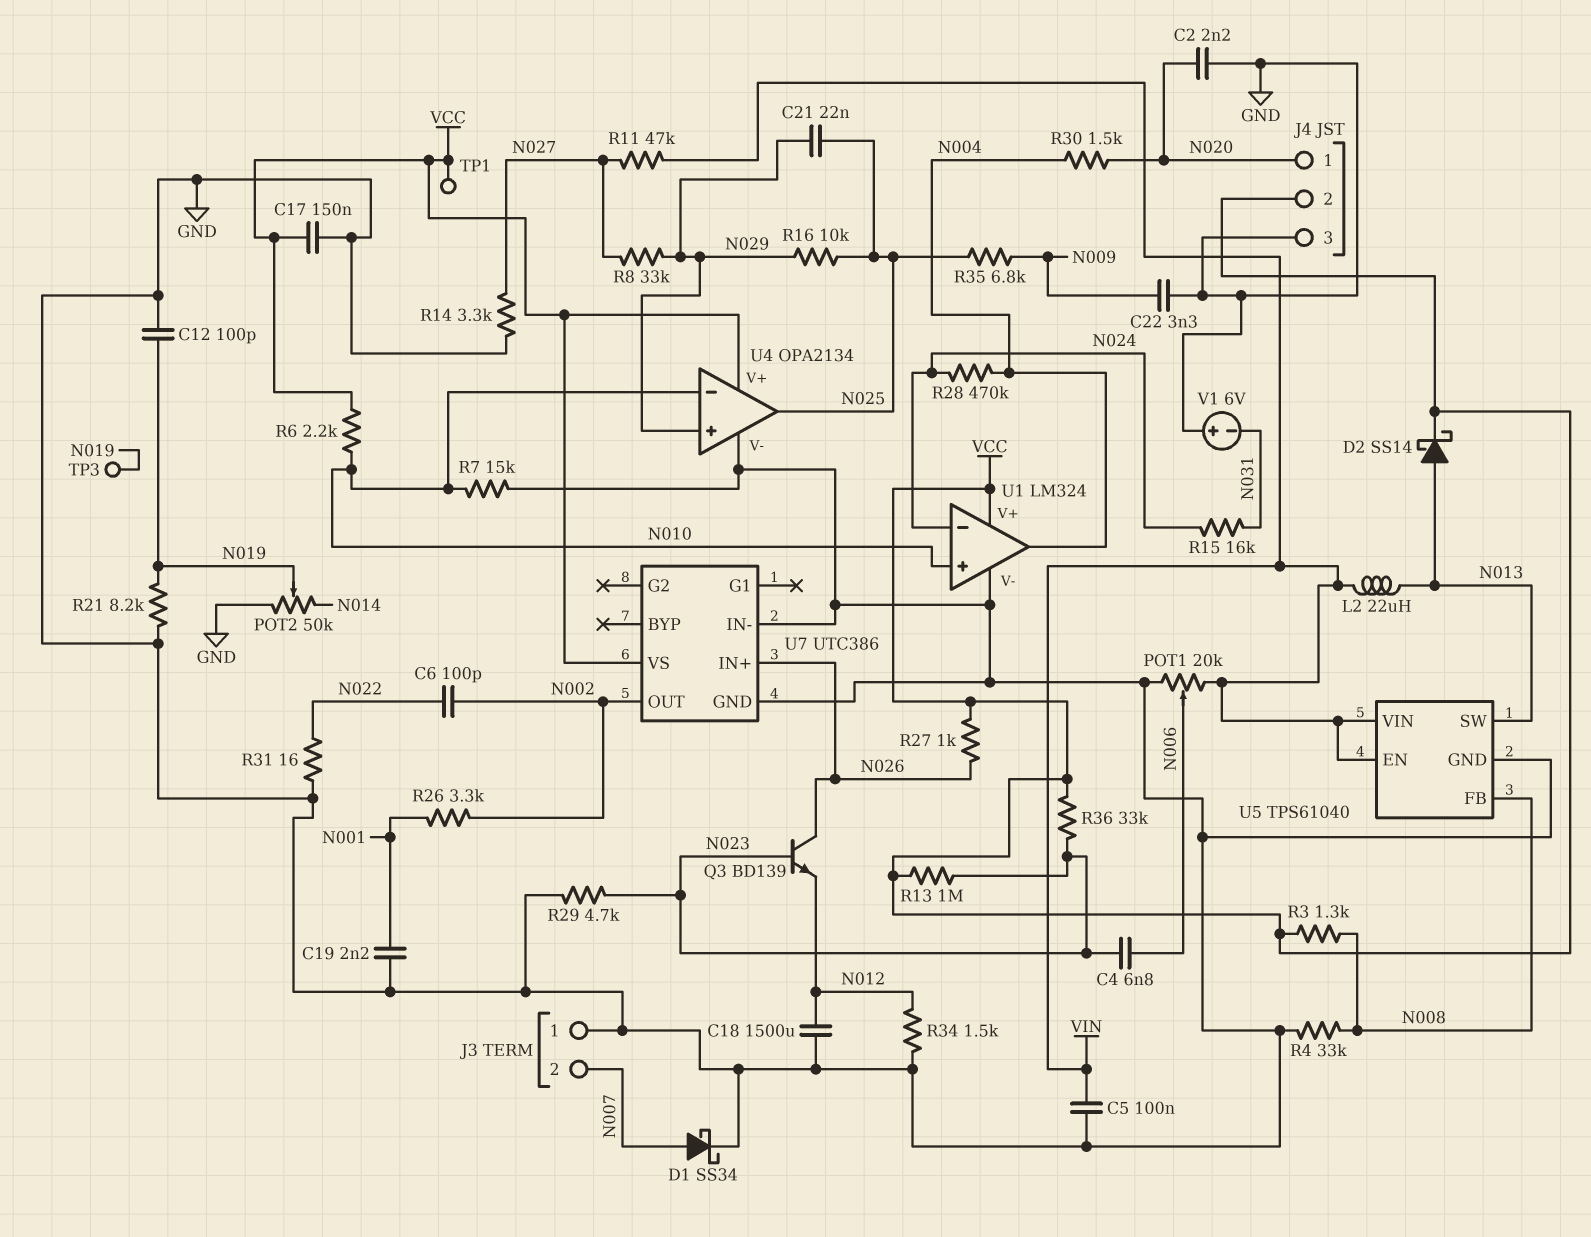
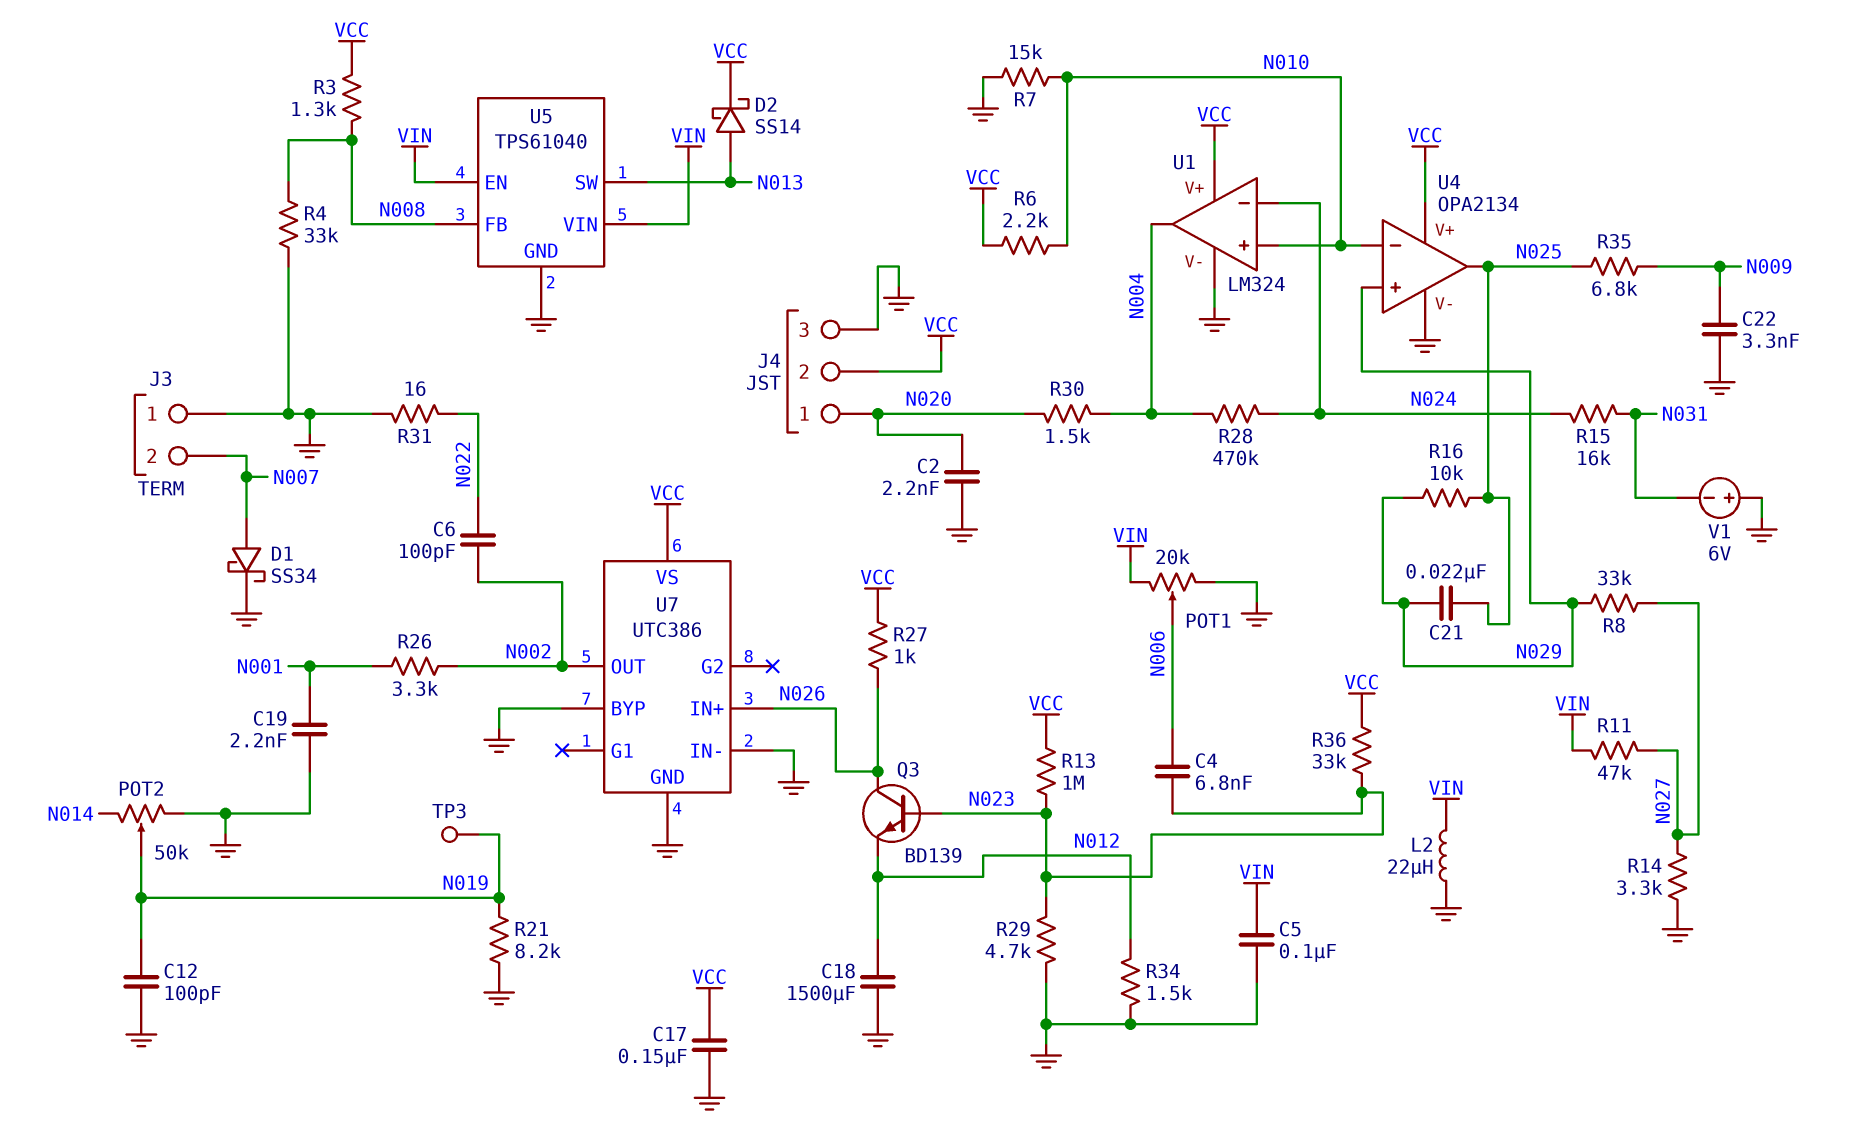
L2: 22uH (N013, VIN) -> 22uH (GND, VIN)
TP1: test point (VCC) -> none
U7 pin BYP: none -> GND

